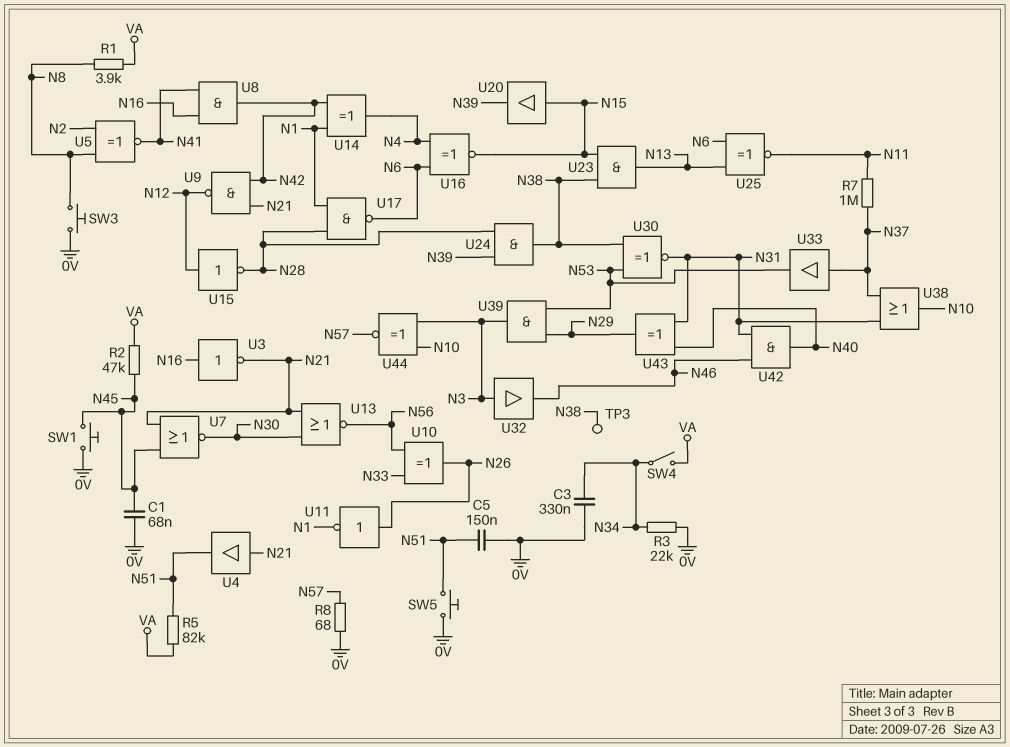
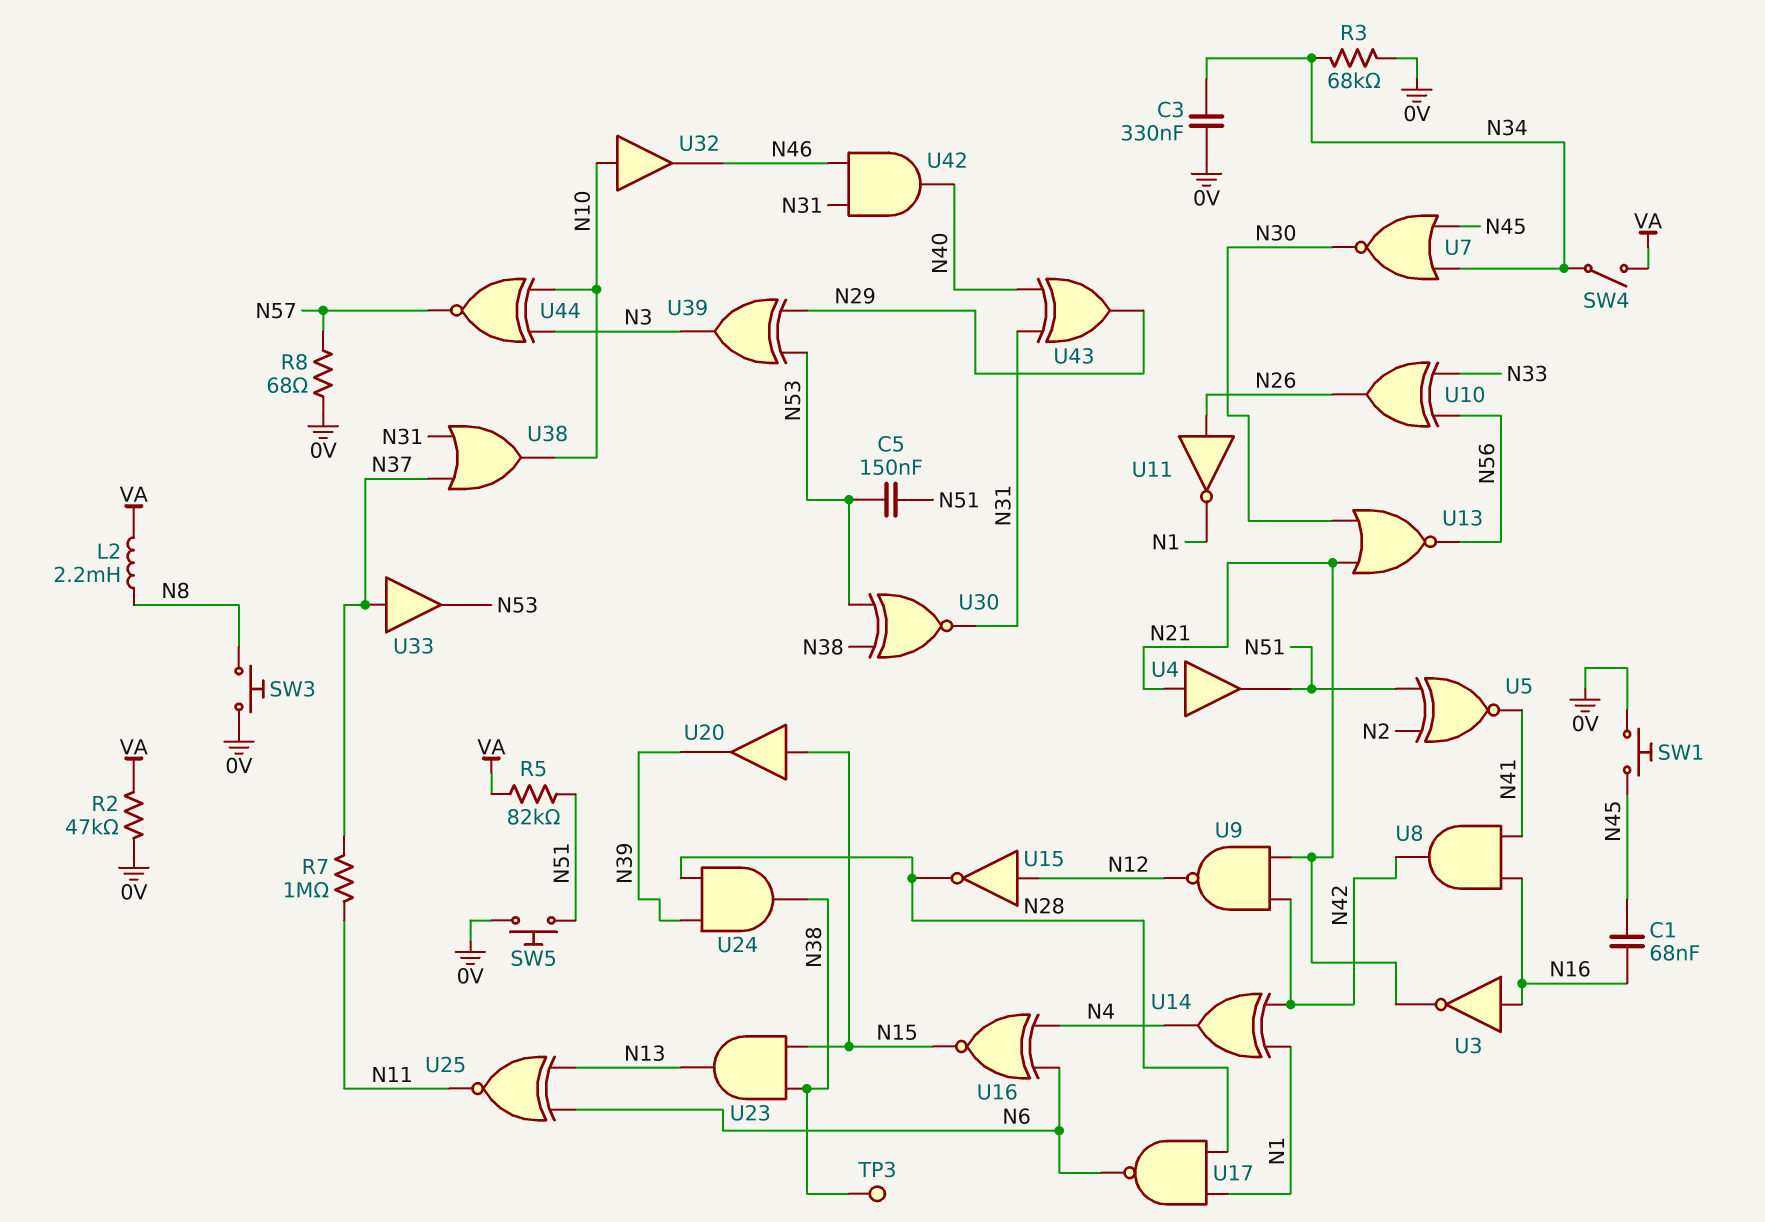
C1: 68nF (0V, N45) -> 68nF (N16, N45)
C5: 150nF (0V, N51) -> 150nF (N51, N53)
L2: none -> 2.2mH (N8, VA)
R1: 3.9k (N8, VA) -> none
R2: 47k (N45, VA) -> 47k (0V, VA)
R3: 22k (0V, N34) -> 68k (0V, N34)
U5: XNOR (in N2, in N8, out N41) -> XNOR (in N2, in N51, out N41)
U7: NOR (in N21, in N45, out N30) -> NOR (in N34, in N45, out N30)
U32: buffer (in N3, out N46) -> buffer (in N10, out N46)
U39: AND (in N29, in N53, out N3) -> XOR (in N29, in N53, out N3)

